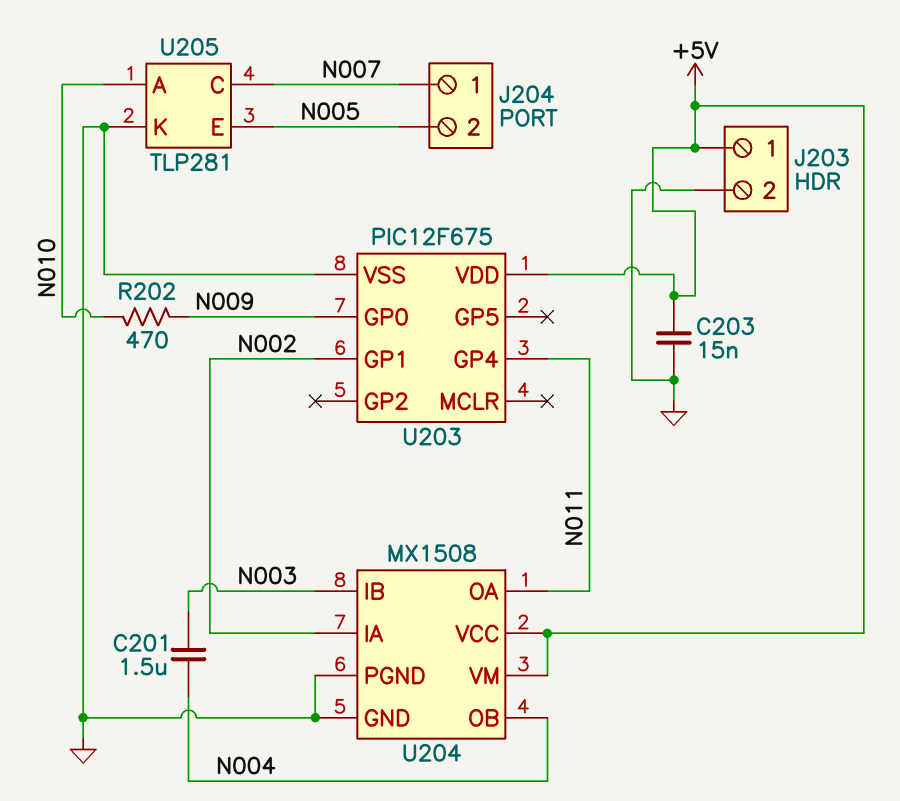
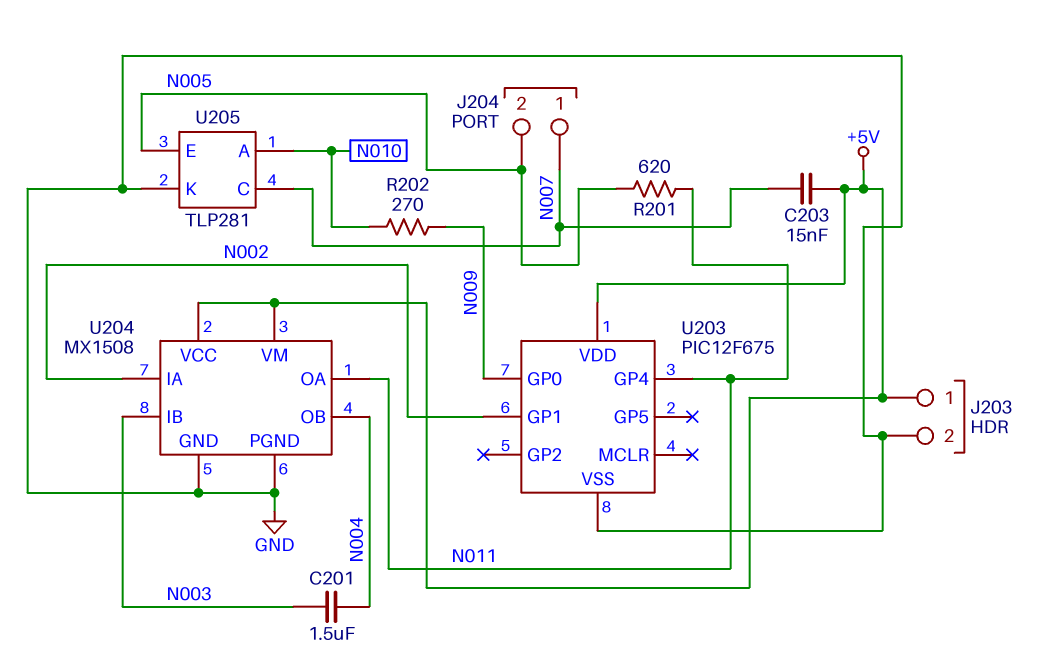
C203: 15nF (+5V, GND) -> 15nF (+5V, N007)
R201: none -> 620 (N005, N011)
R202: 470 (N009, N010) -> 270 (N009, N010)

